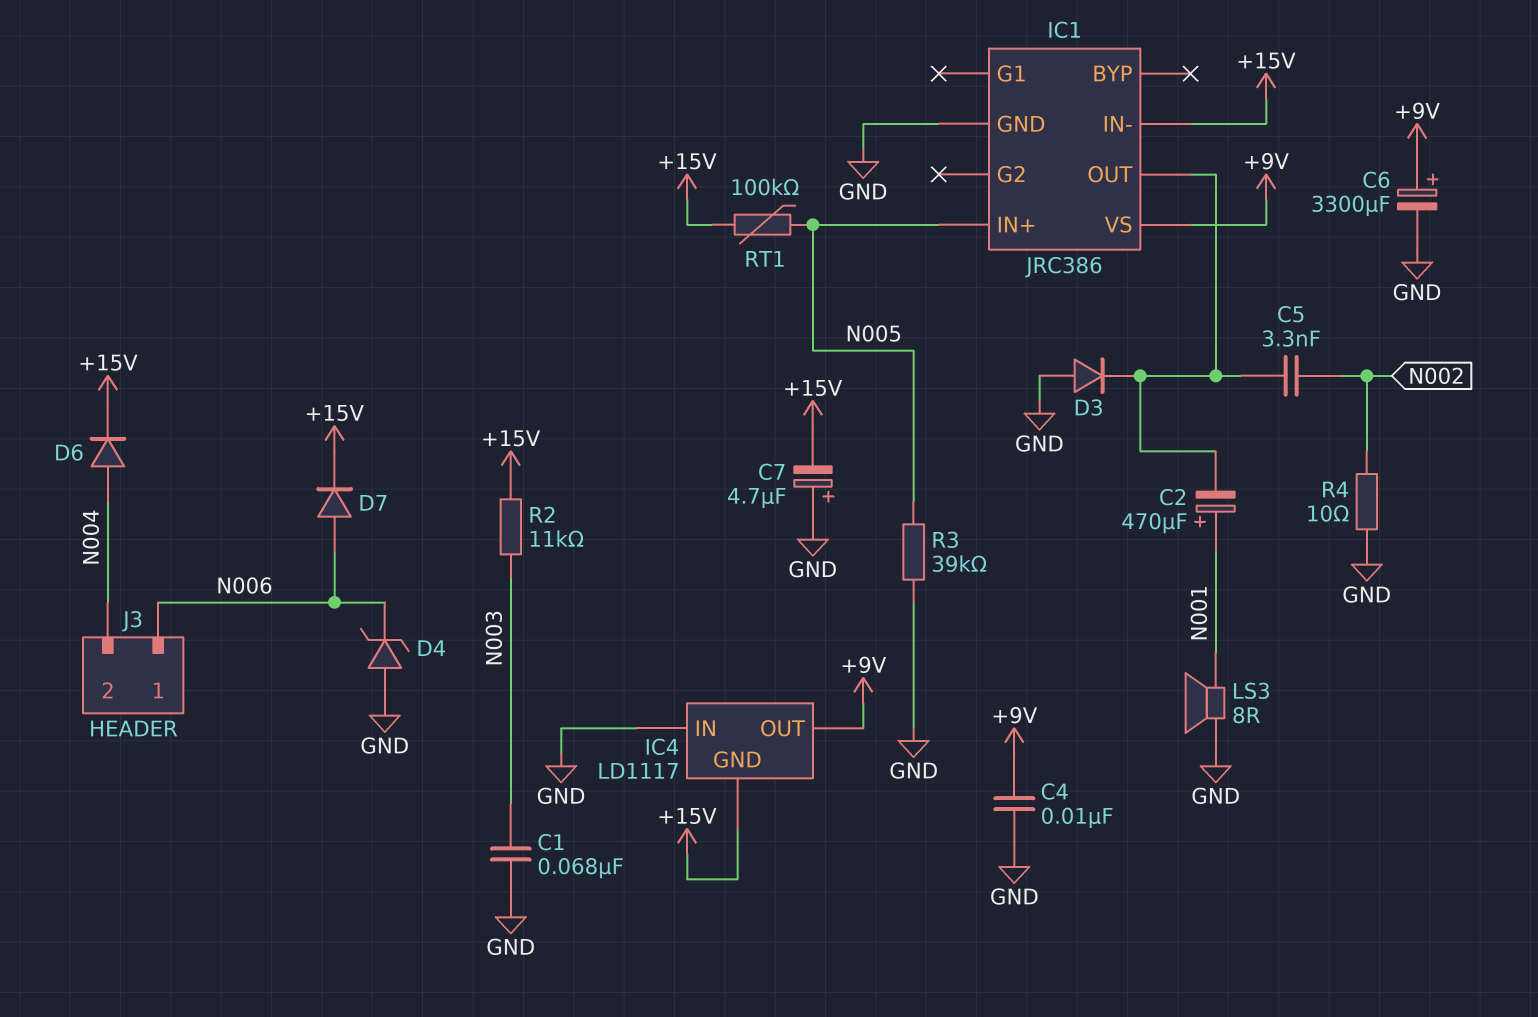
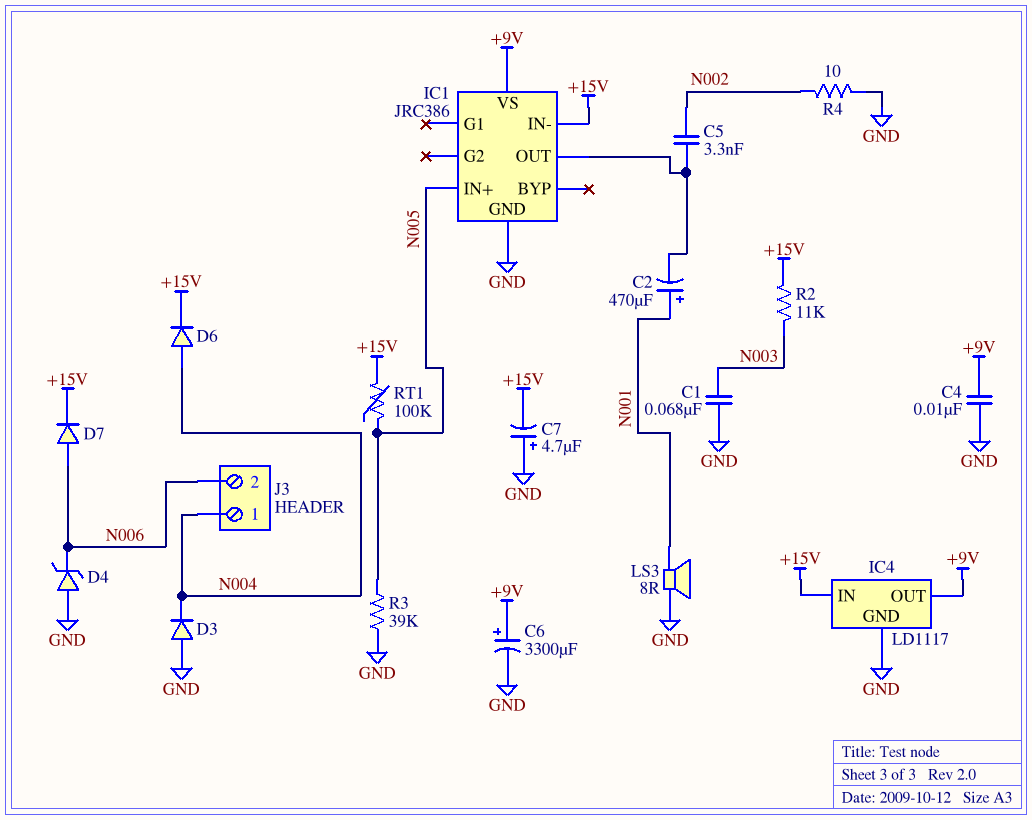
D3: diode (A GND, K IC1/OUT) -> diode (A GND, K N004)
IC4 pin GND: +15V -> GND
IC4 pin IN: GND -> +15V
J3 pin 1: N006 -> N004
J3 pin 2: N004 -> N006

